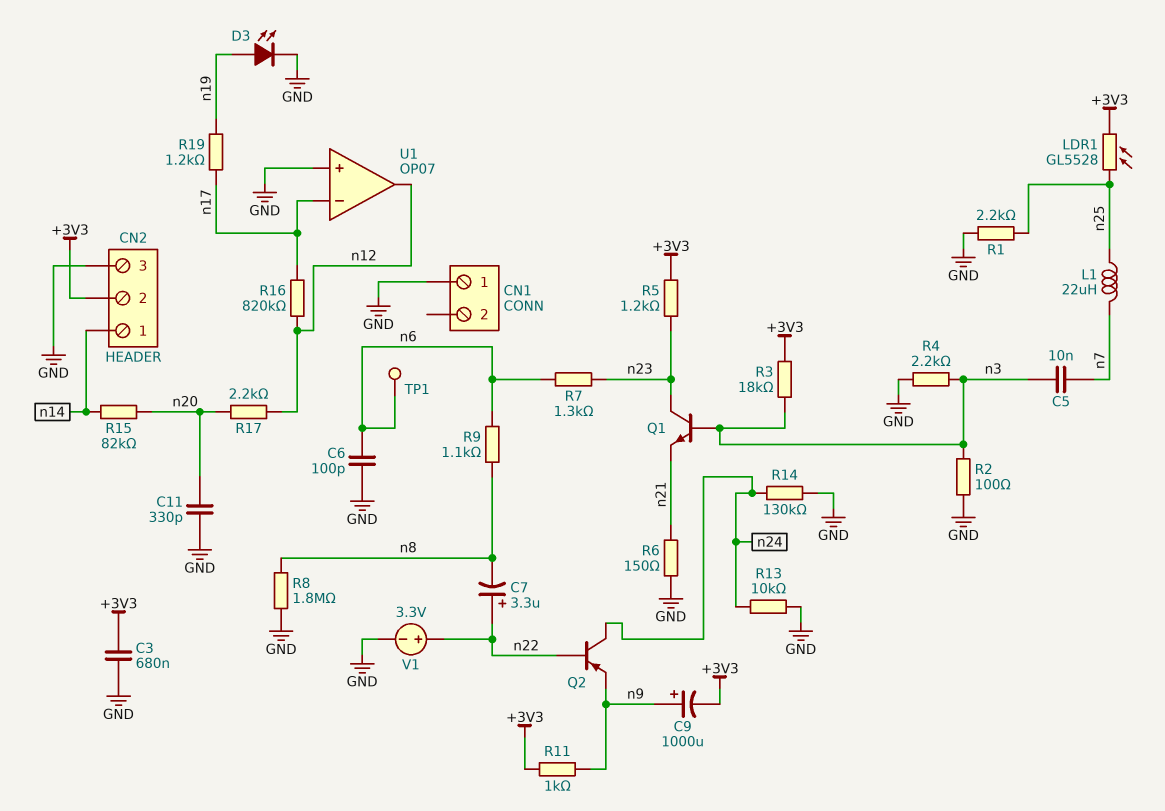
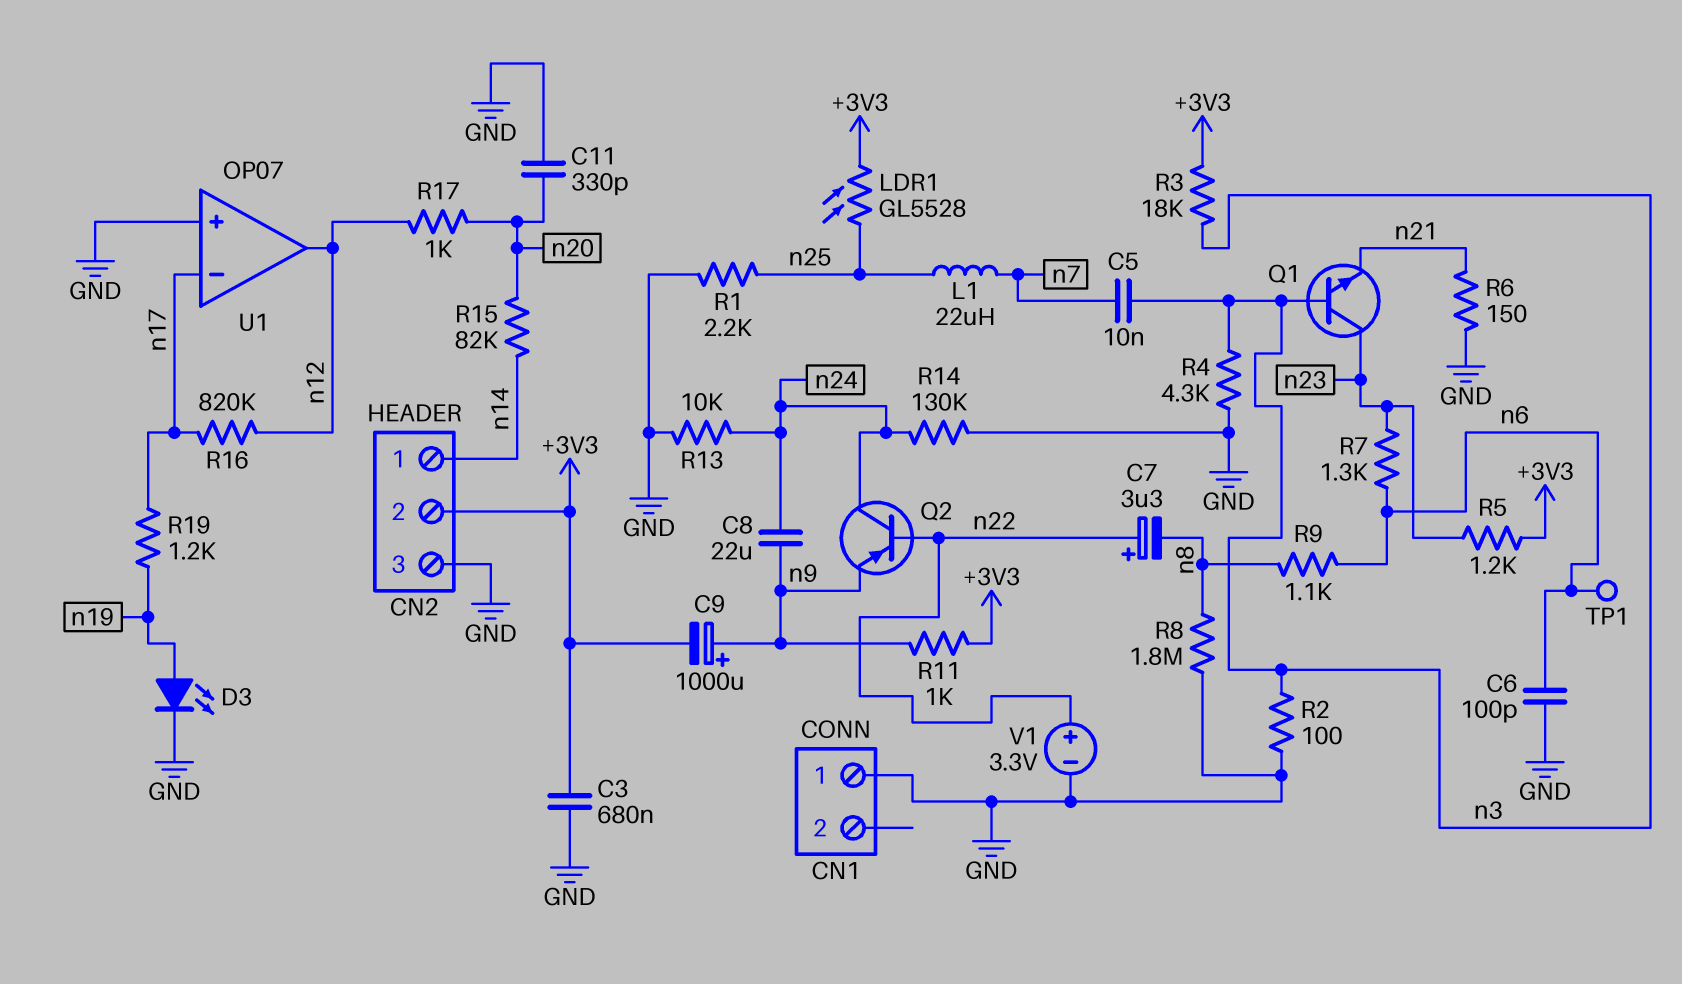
C8: none -> 22uF (n9, n24)
R4: 2.2k (GND, n3) -> 4.3k (GND, n3)
R17: 2.2k (n12, n20) -> 1k (n12, n20)

